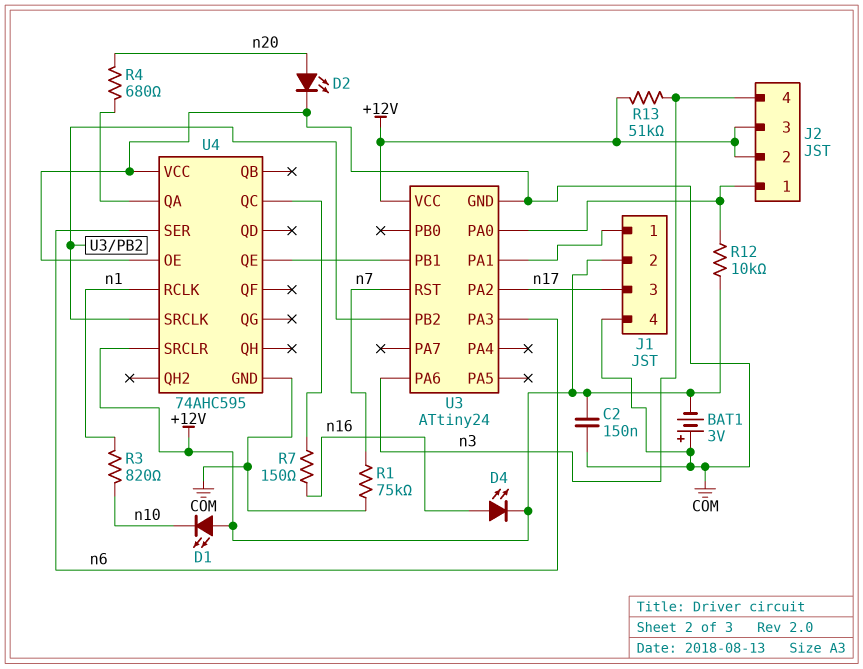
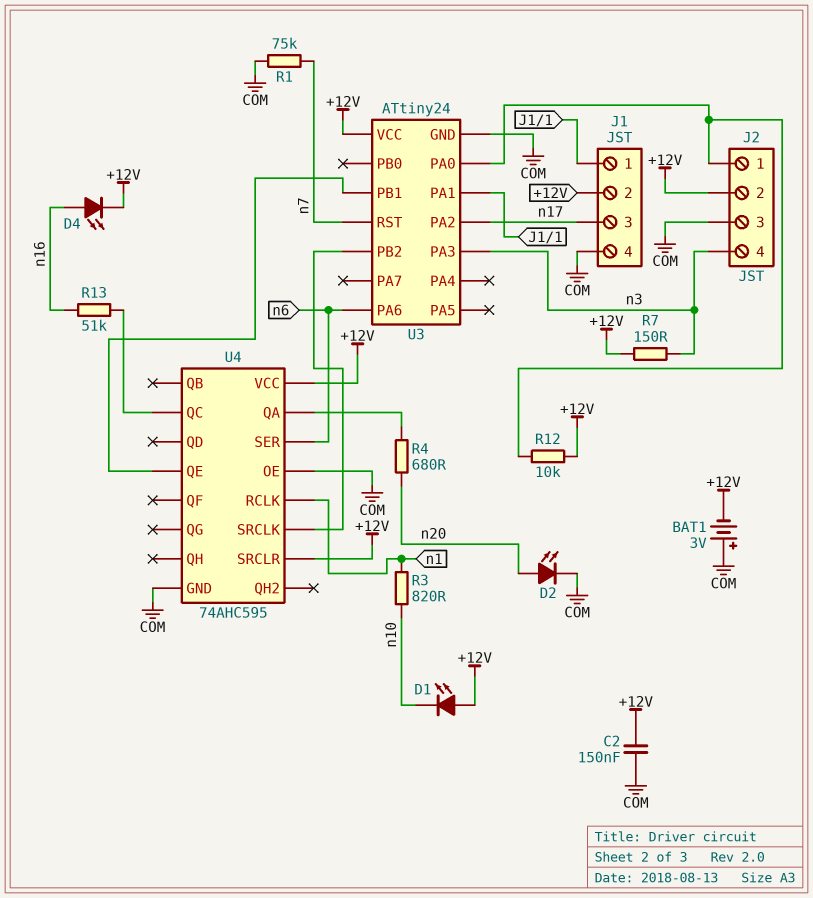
J2 pin 3: +12V -> COM
R7: 150 (U4/QC, n16) -> 150 (+12V, n3)
R13: 51k (+12V, n3) -> 51k (U4/QC, n16)
U3 pin PA3: n6 -> n3
U3 pin PA6: n3 -> n6
U4 pin VCC: COM -> +12V

